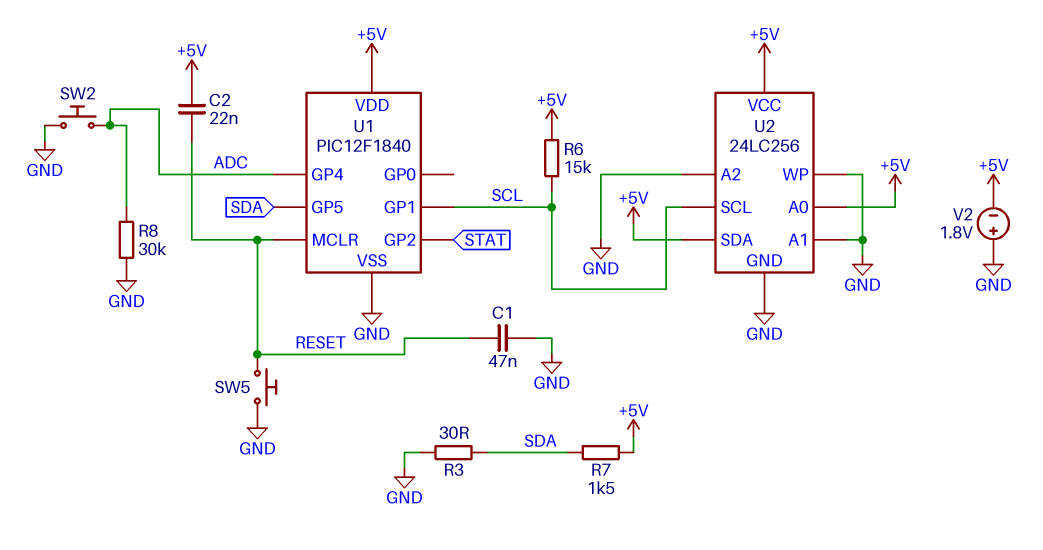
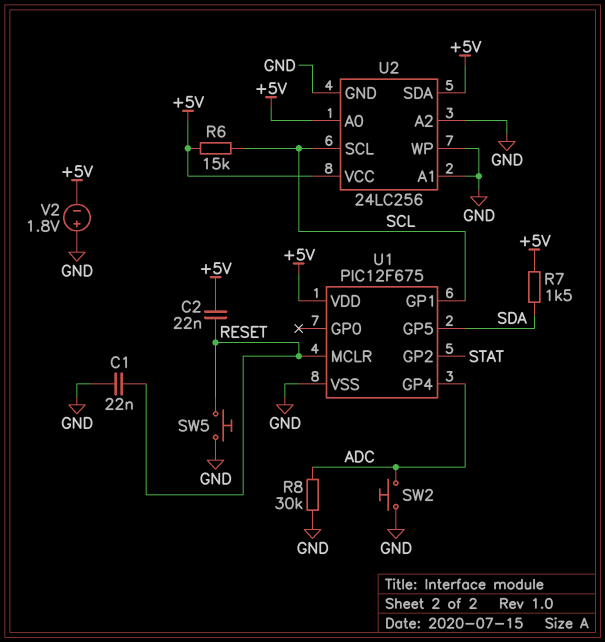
C1: 47nF (GND, RESET) -> 22nF (GND, RESET)
R3: 30 (GND, SDA) -> none
U1: PIC12F1840 -> PIC12F675

